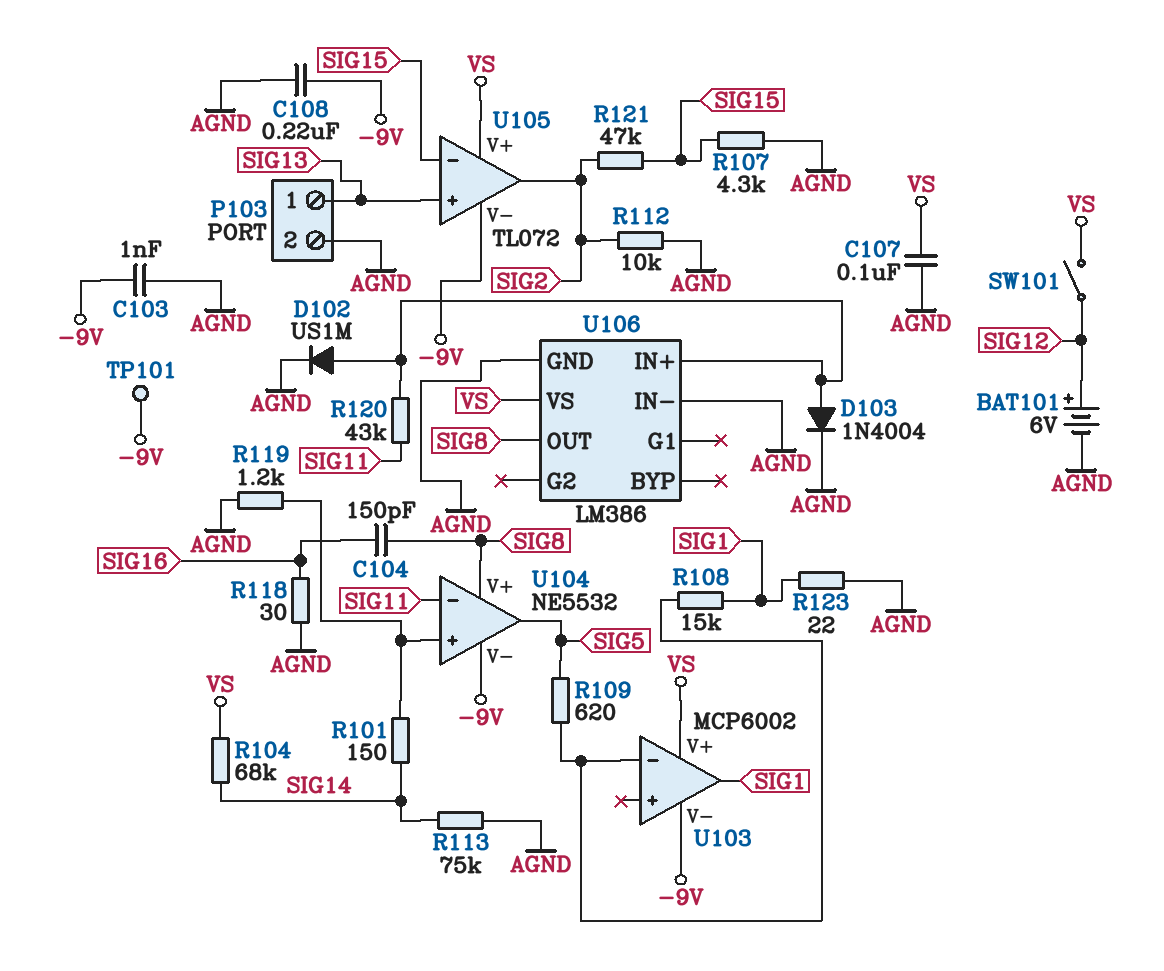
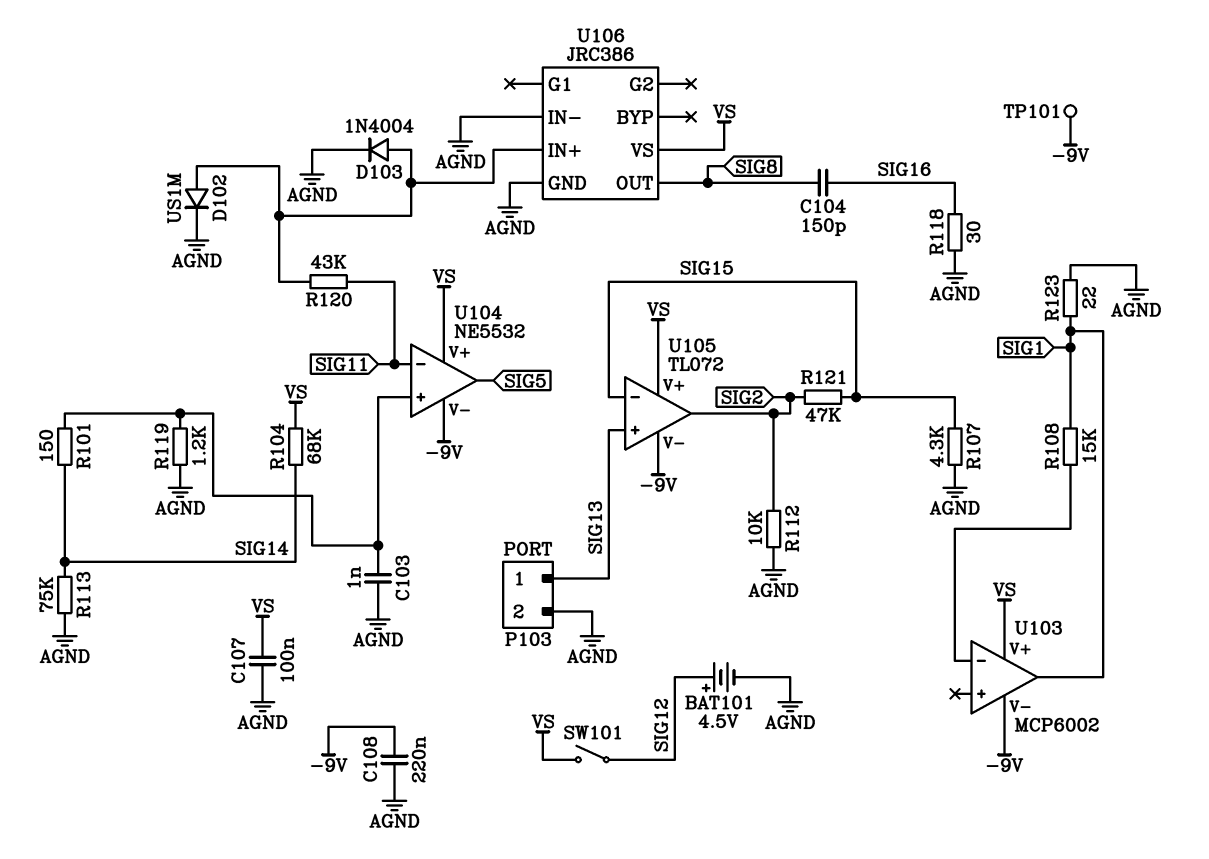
BAT101: 6V (plus SIG12, minus AGND) -> 4.5V (plus SIG12, minus AGND)
C103: 1nF (-9V, AGND) -> 1nF (AGND, U104/in+)
R109: 620 (SIG5, U103/in-) -> none
U104 pin V+: SIG8 -> VS
U106: LM386 -> JRC386

